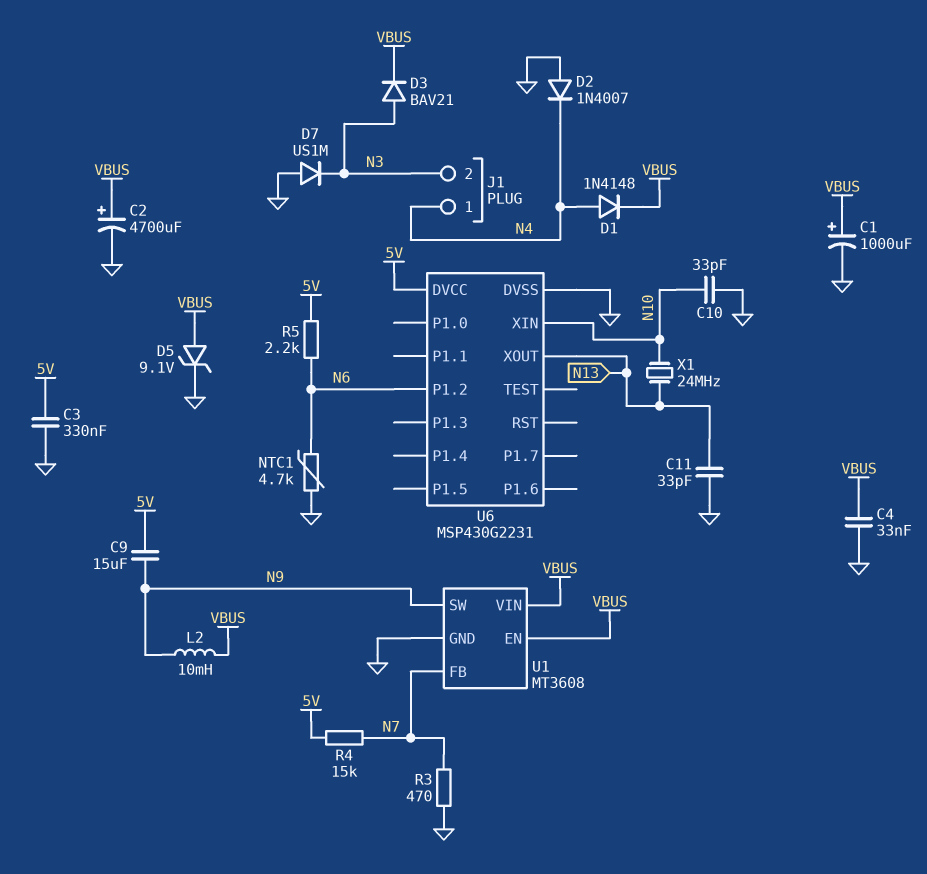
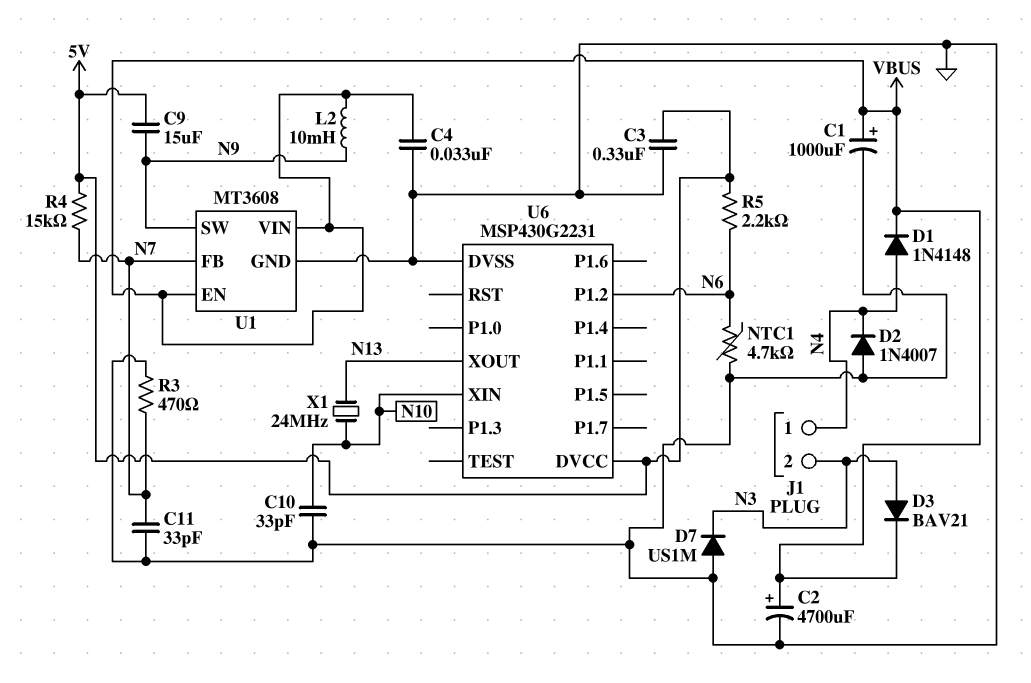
C11: 33pF (GND, N13) -> 33pF (GND, N7)
D5: zener 9.1V (A VBUS, K GND) -> none

